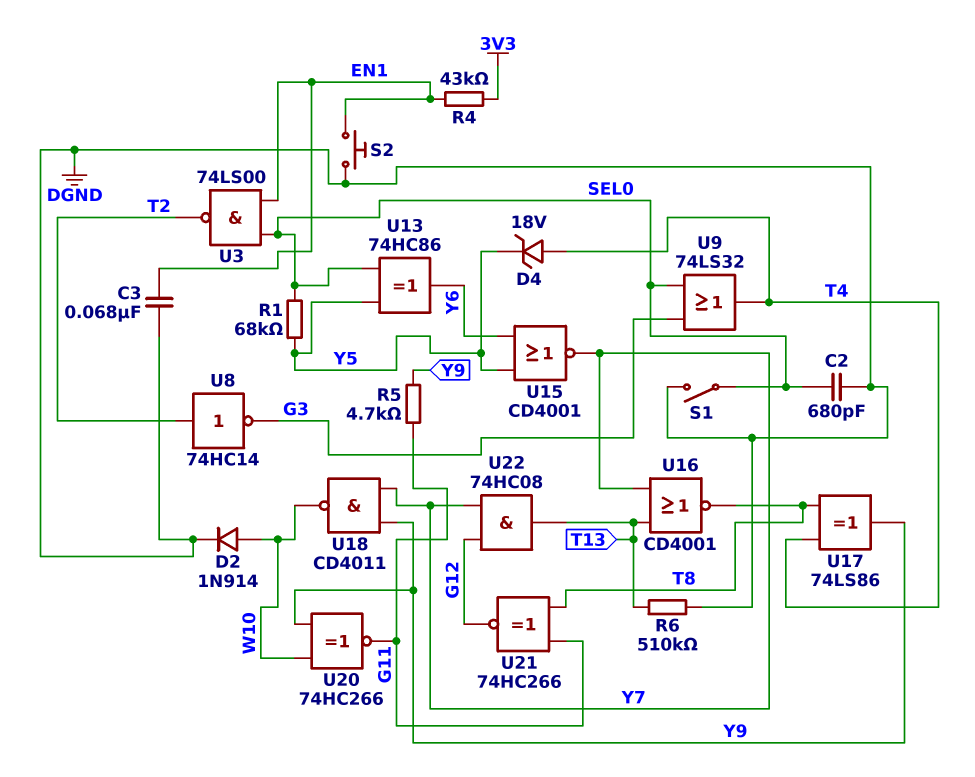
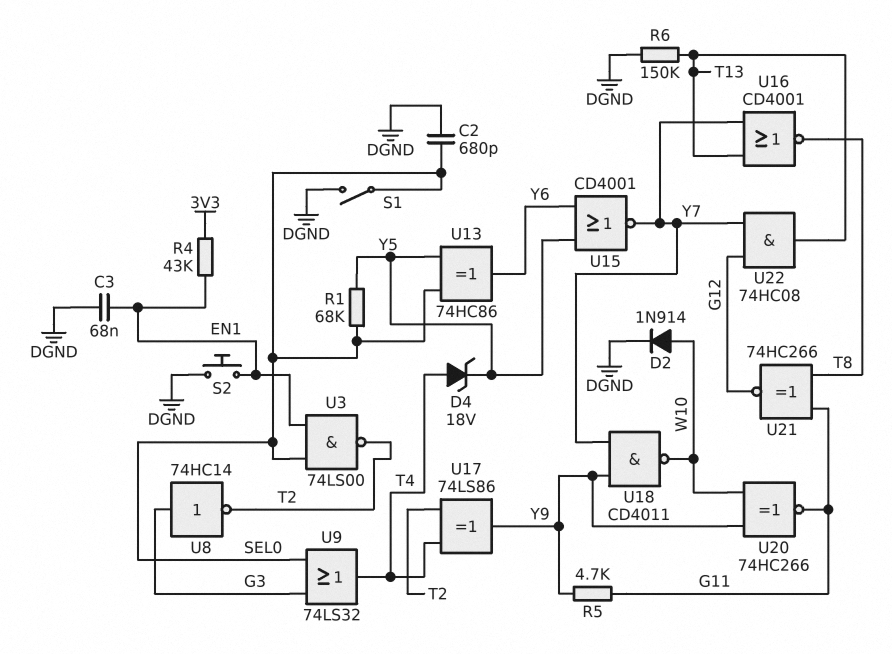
R6: 510k (DGND, T13) -> 150k (DGND, T13)
U8: NOT 74HC14 (in T2, out G3) -> NOT 74HC14 (in G3, out T2)
U17: XOR 74LS86 (in T4, in T8, out Y9) -> XOR 74LS86 (in T2, in T4, out Y9)

